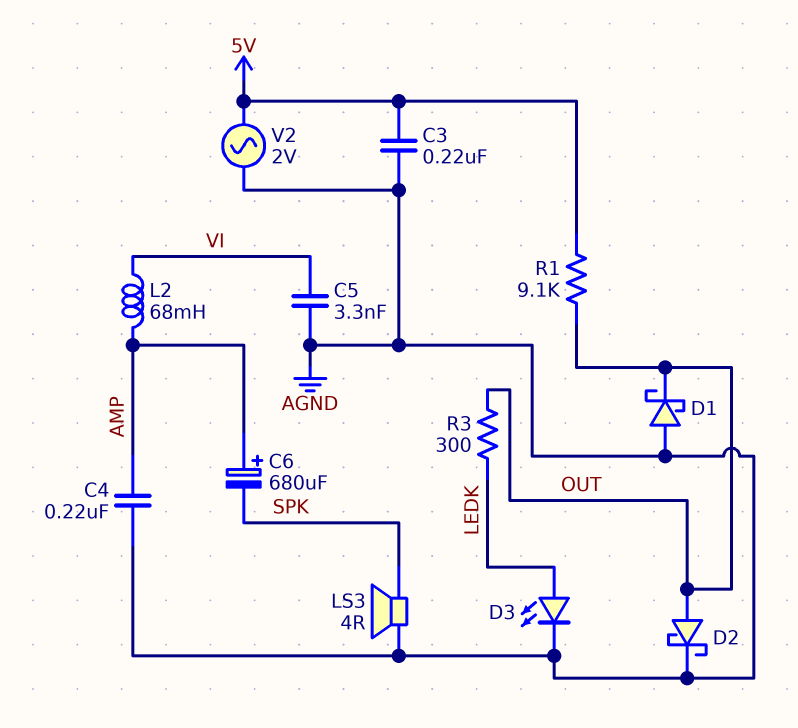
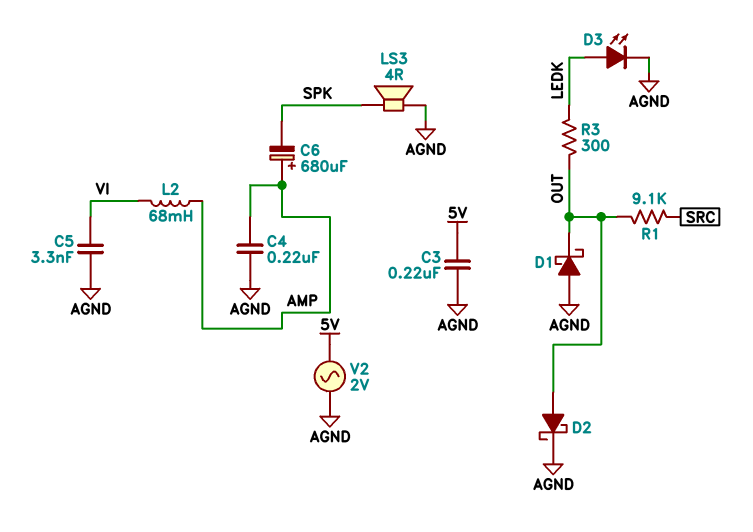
R1: 9.1k (5V, OUT) -> 9.1k (OUT, SRC)

